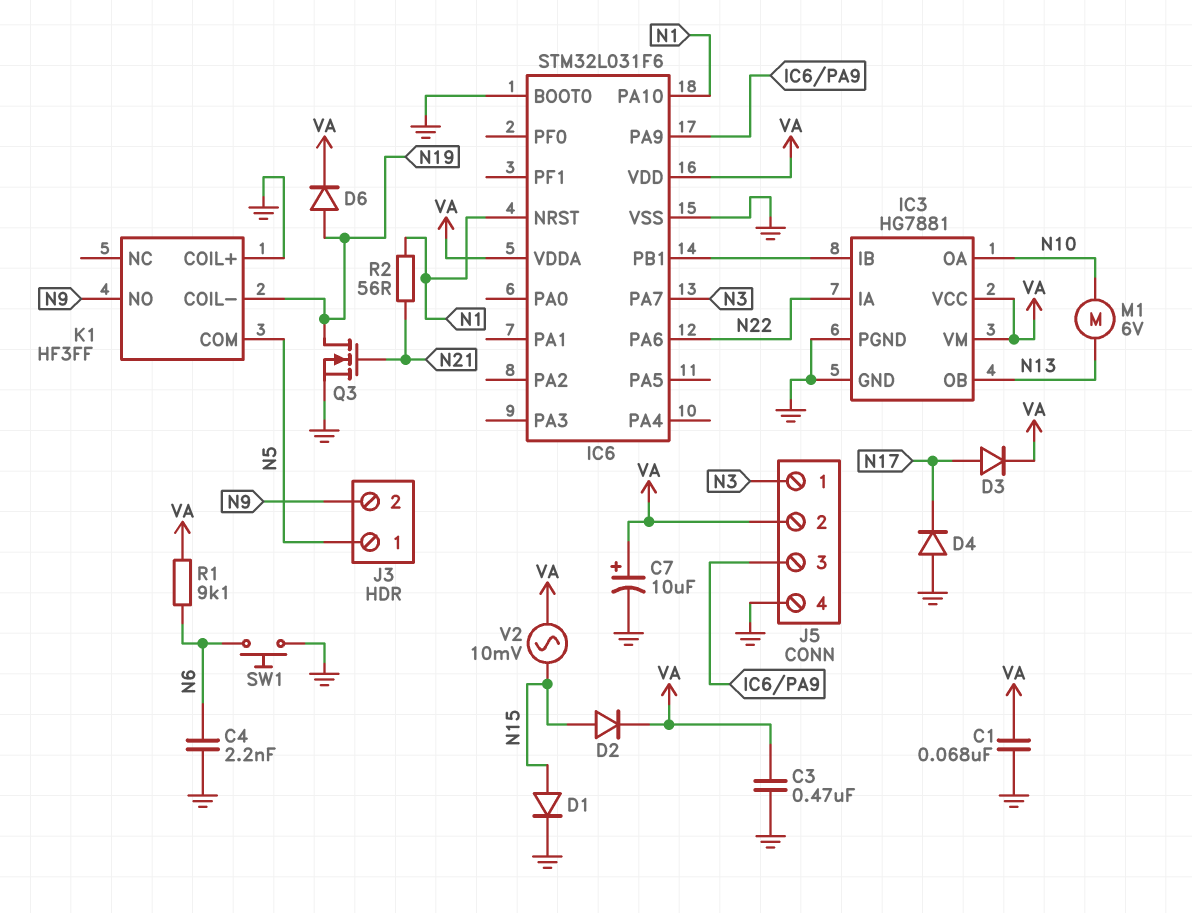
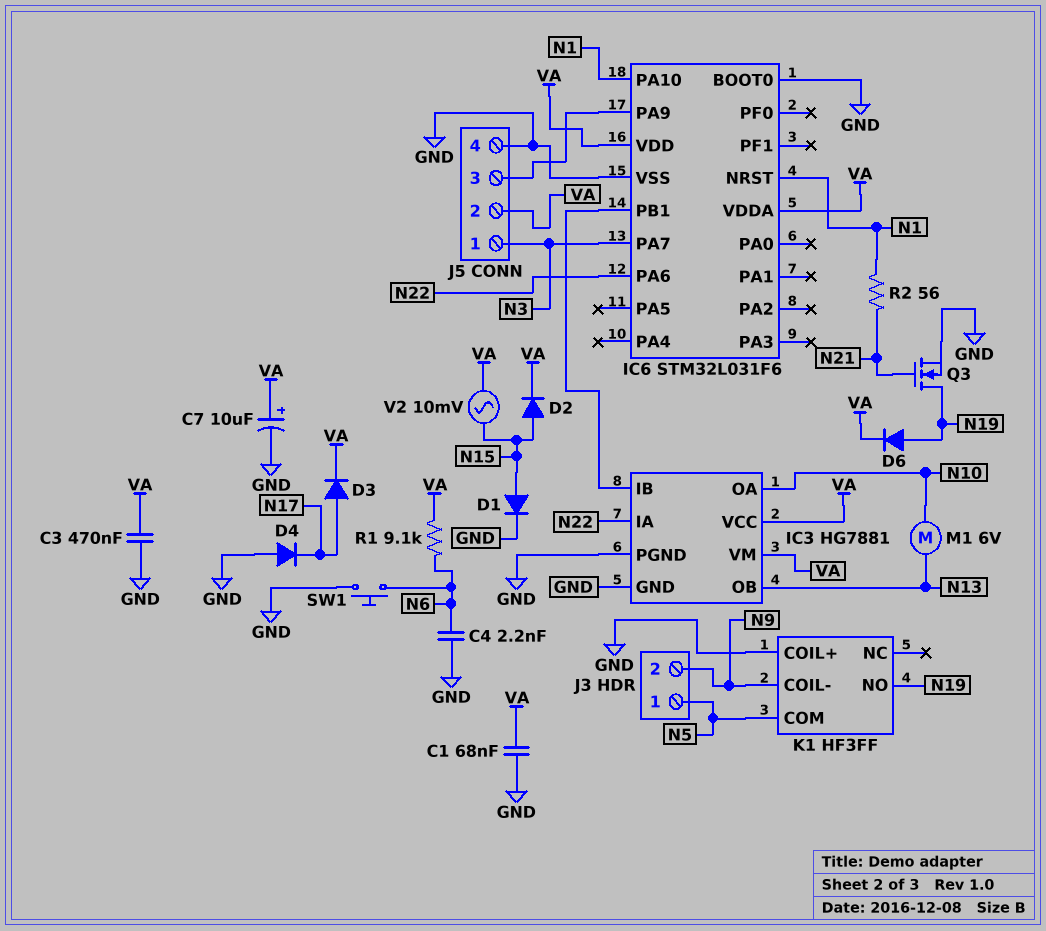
K1 pin COIL-: N19 -> N9
K1 pin NO: N9 -> N19

